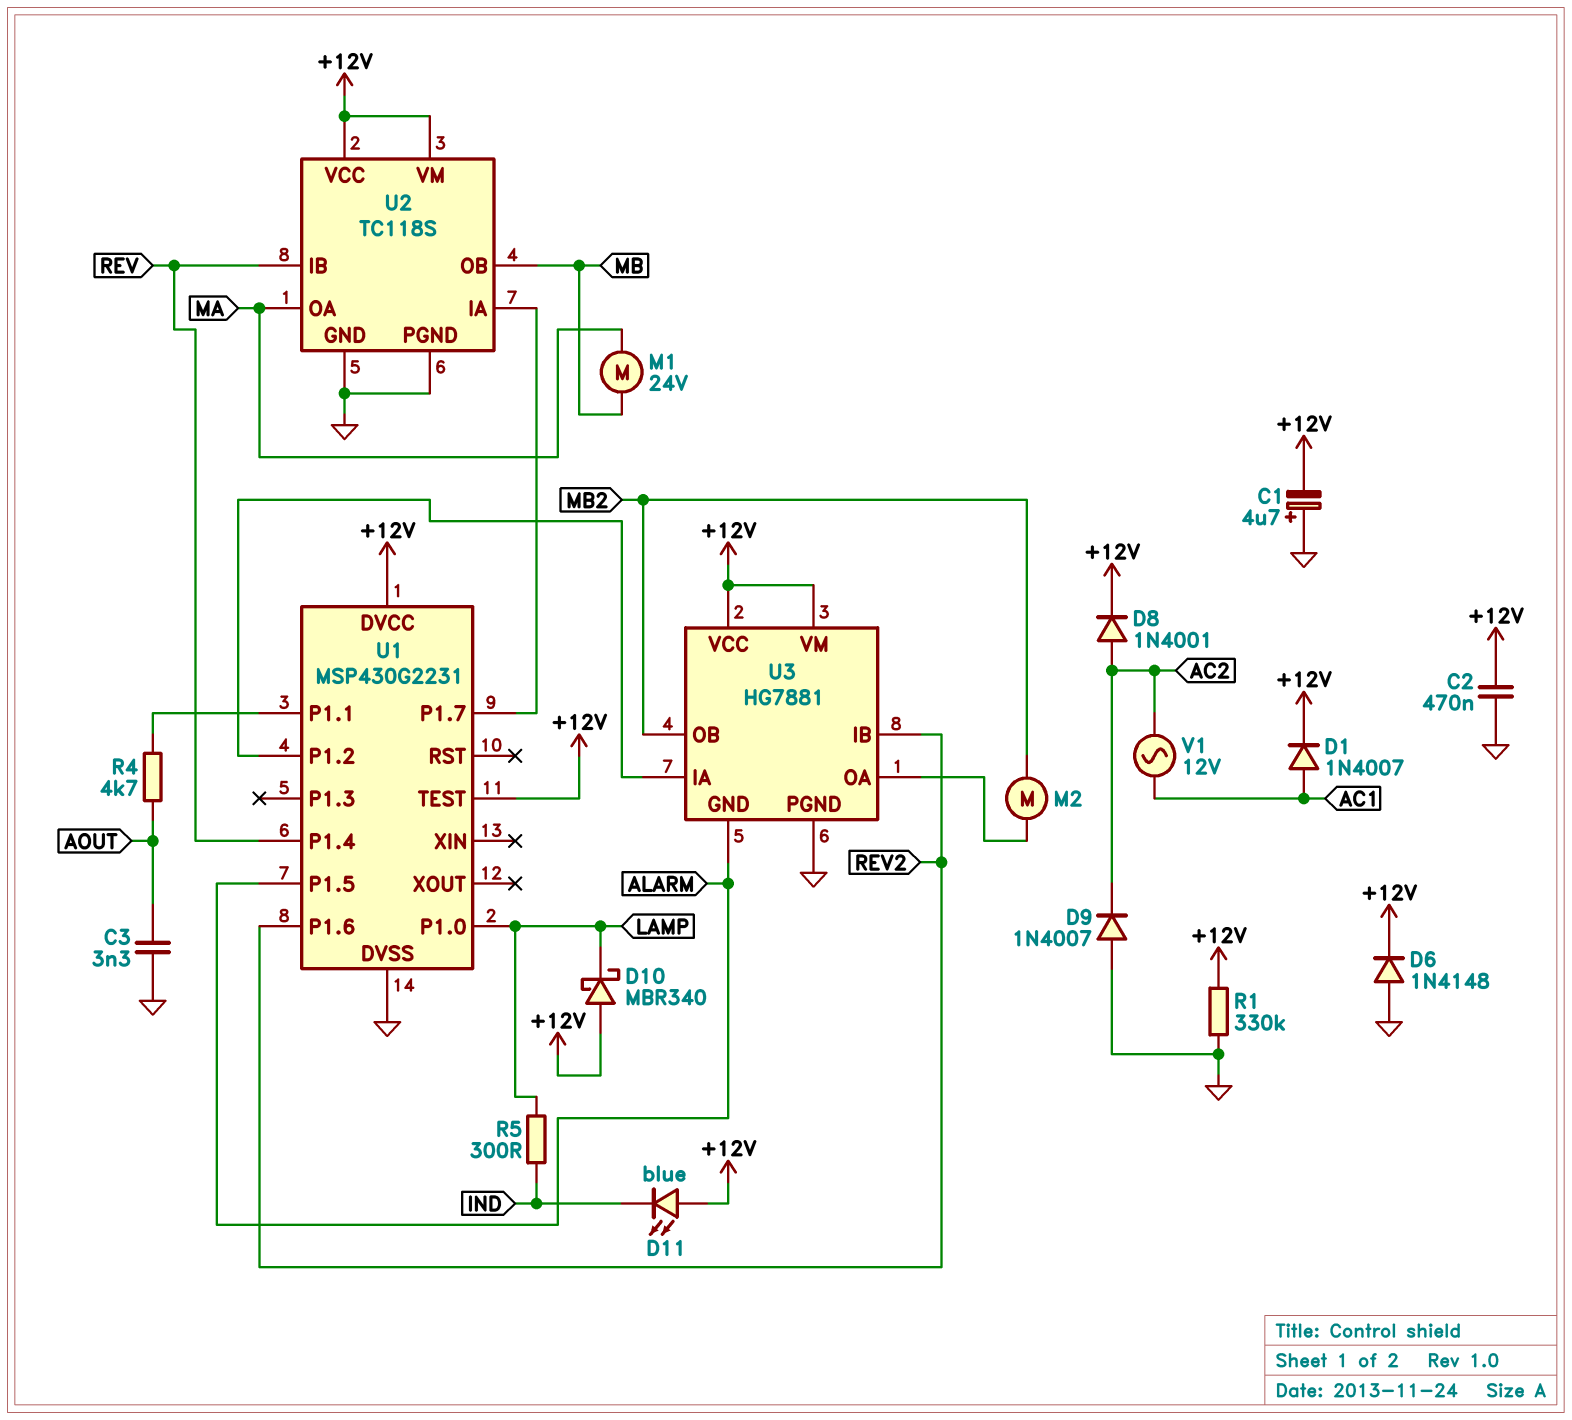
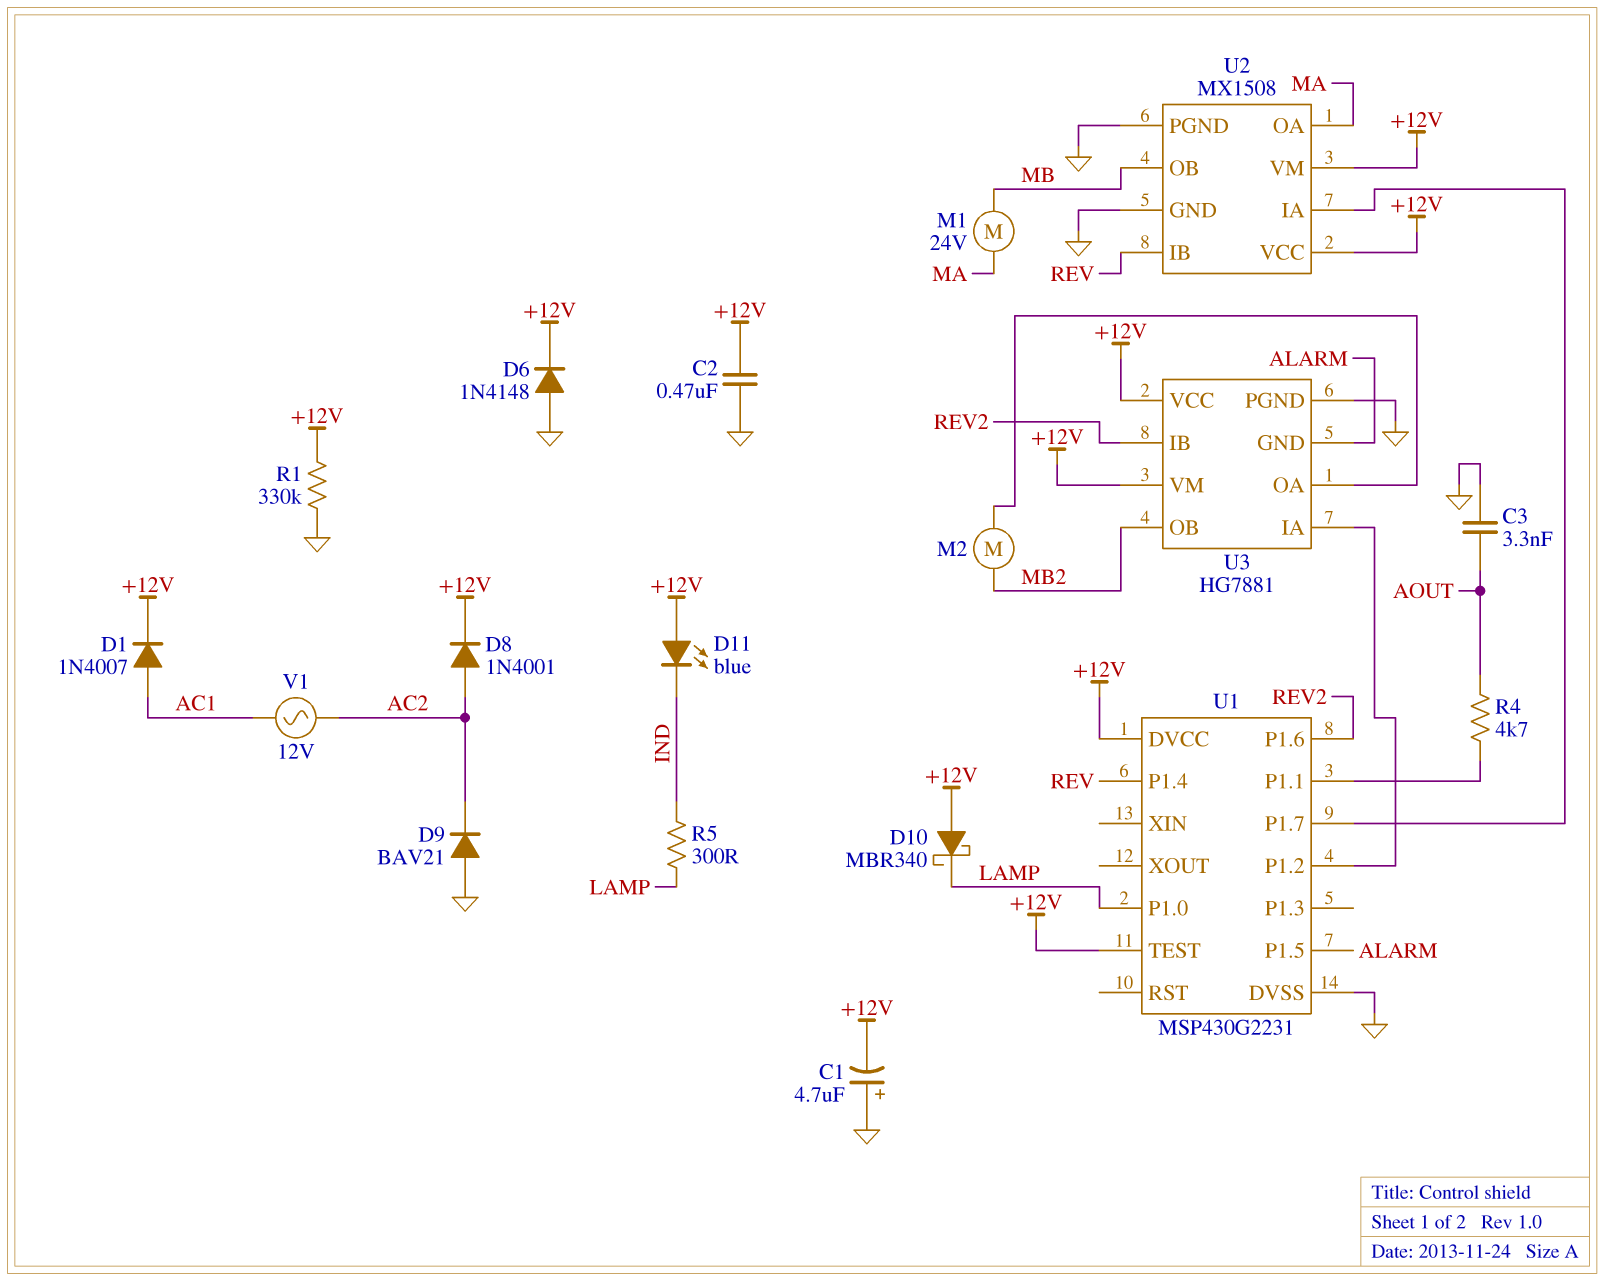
D9: diode 1N4007 (A GND, K AC2) -> diode BAV21 (A GND, K AC2)
U2: TC118S -> MX1508

